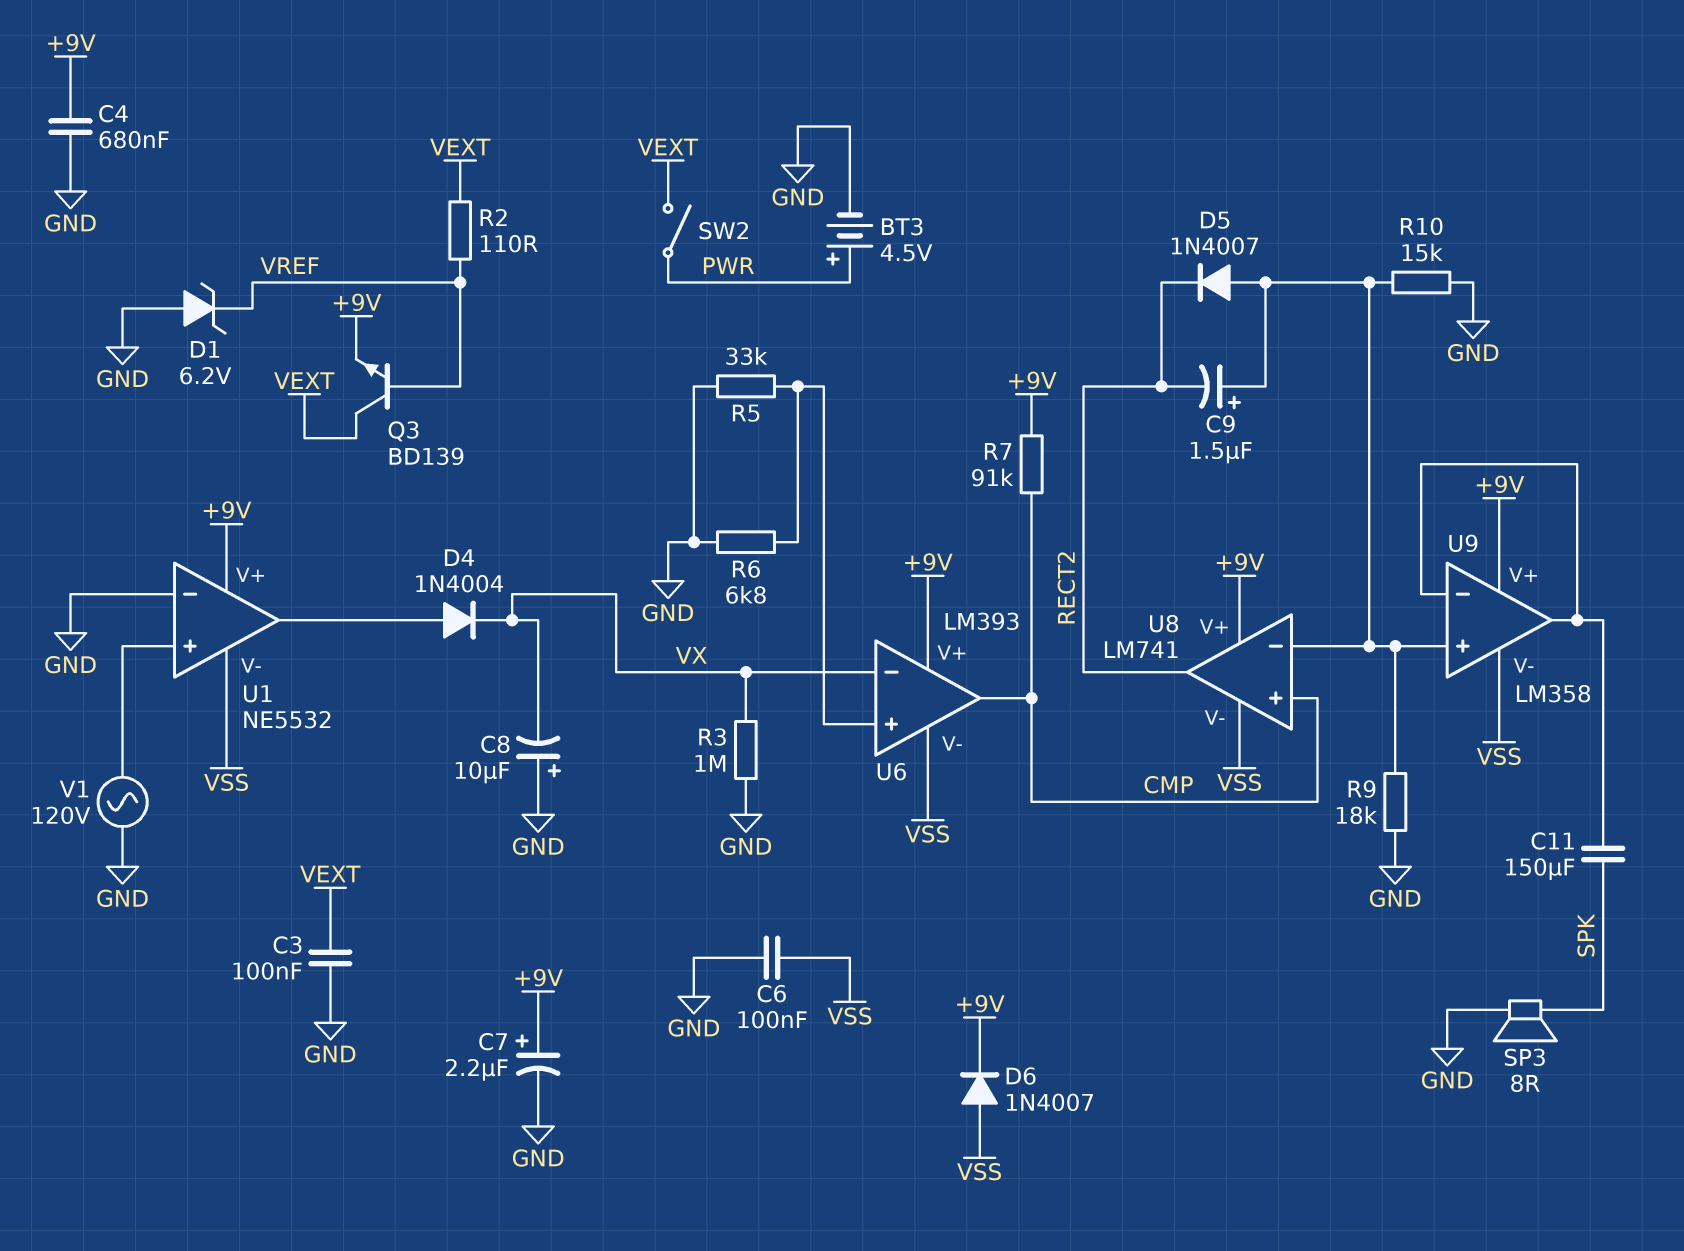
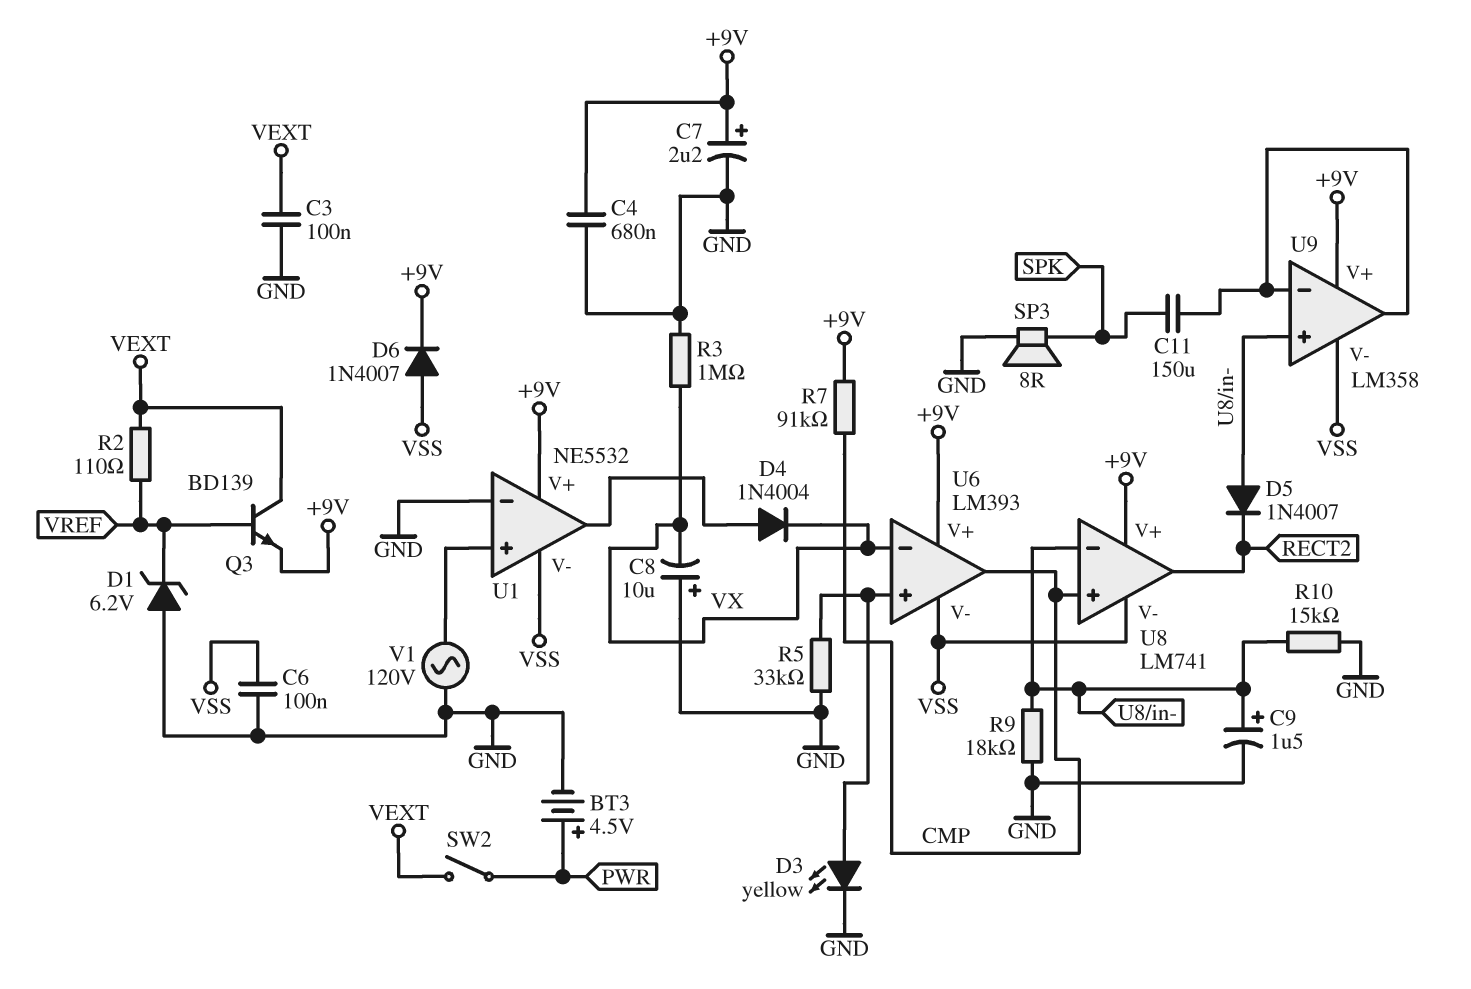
C9: 1.5uF (plus U8/in-, minus RECT2) -> 1.5uF (plus U8/in-, minus GND)
D3: none -> LED yellow (A U6/in+, K GND)
R6: 6.8k (GND, U6/in+) -> none

